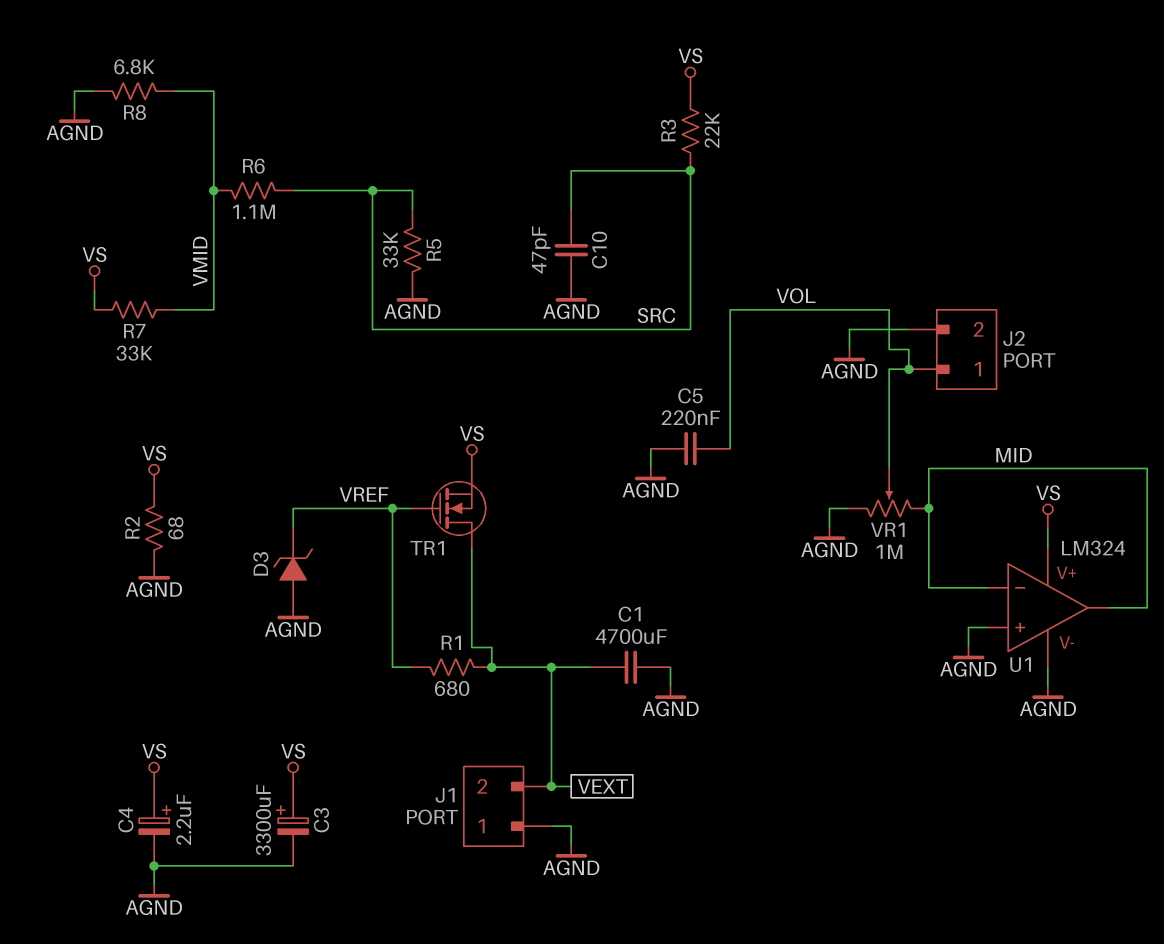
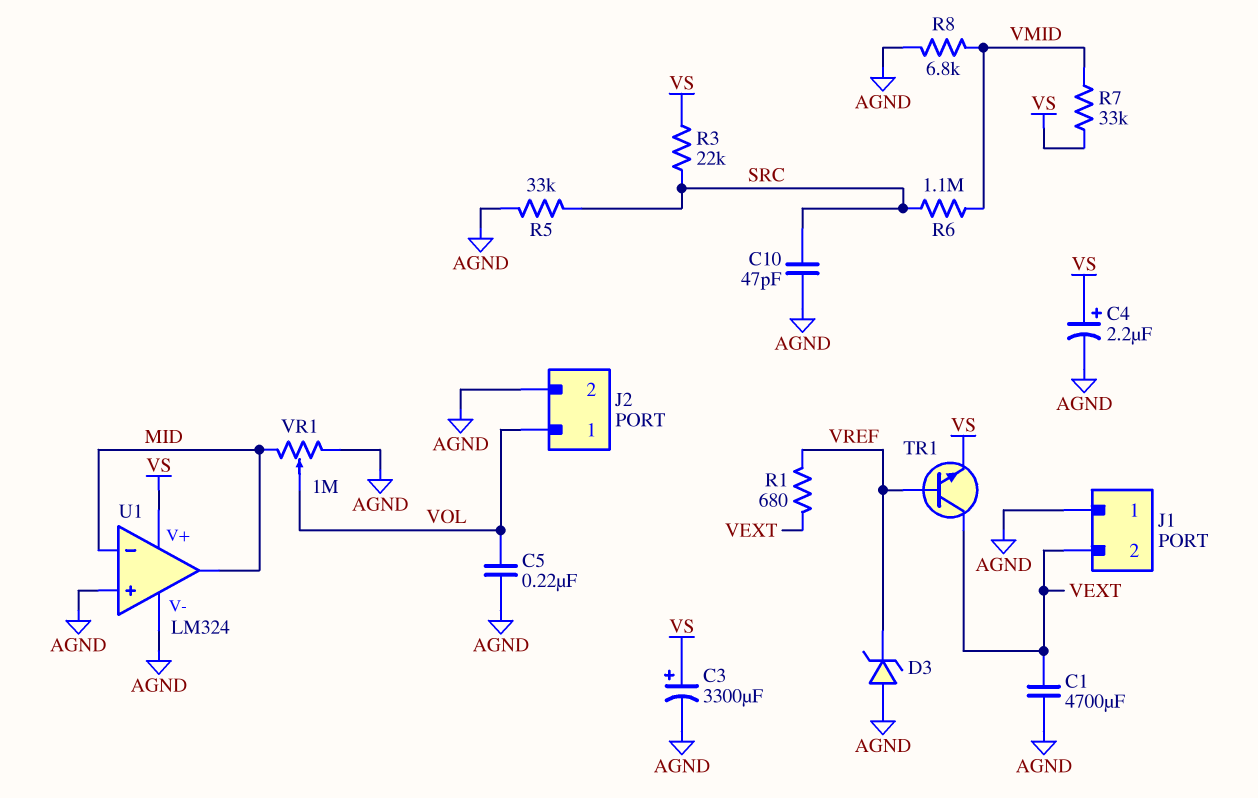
R2: 68 (AGND, VS) -> none
TR1: NMOS (G VREF, D VEXT, S VS) -> NPN (B VREF, C VEXT, E VS)

